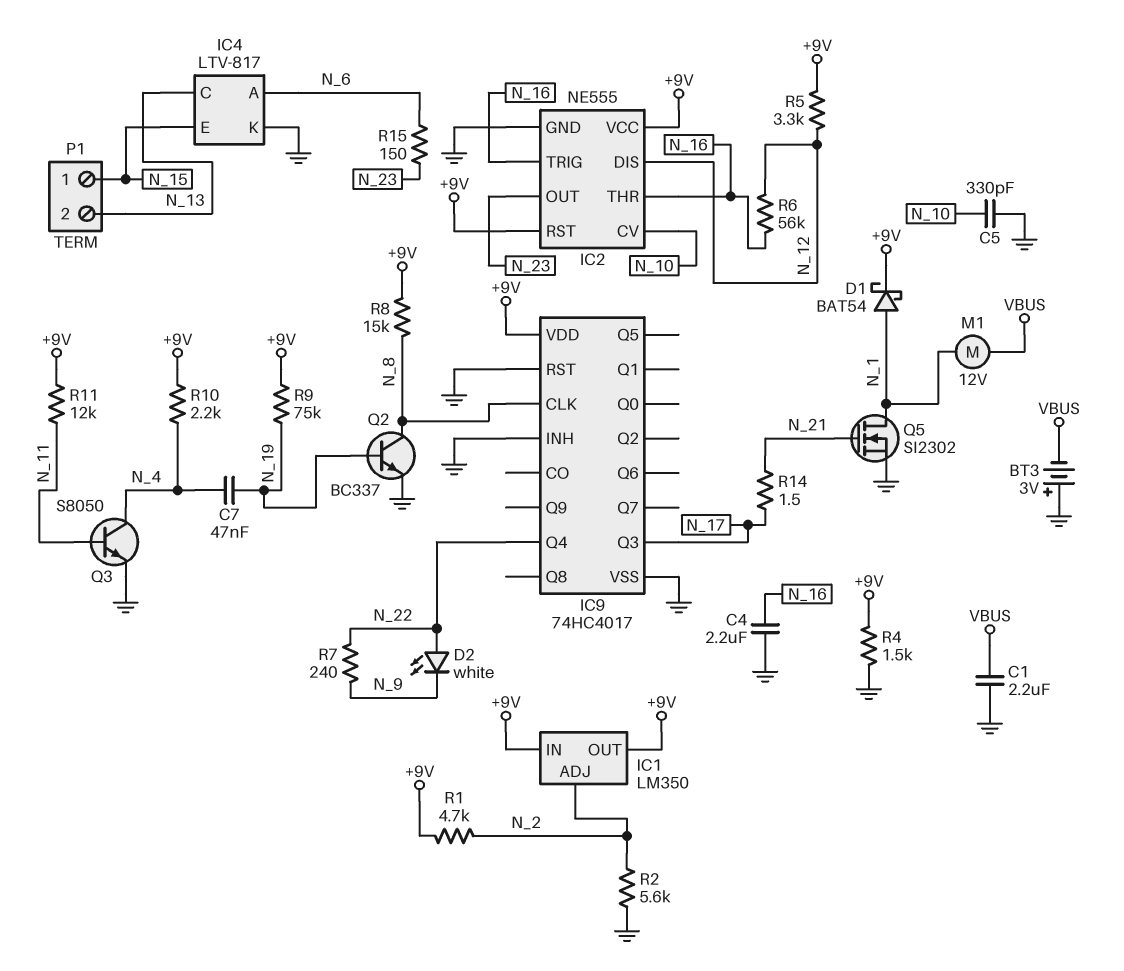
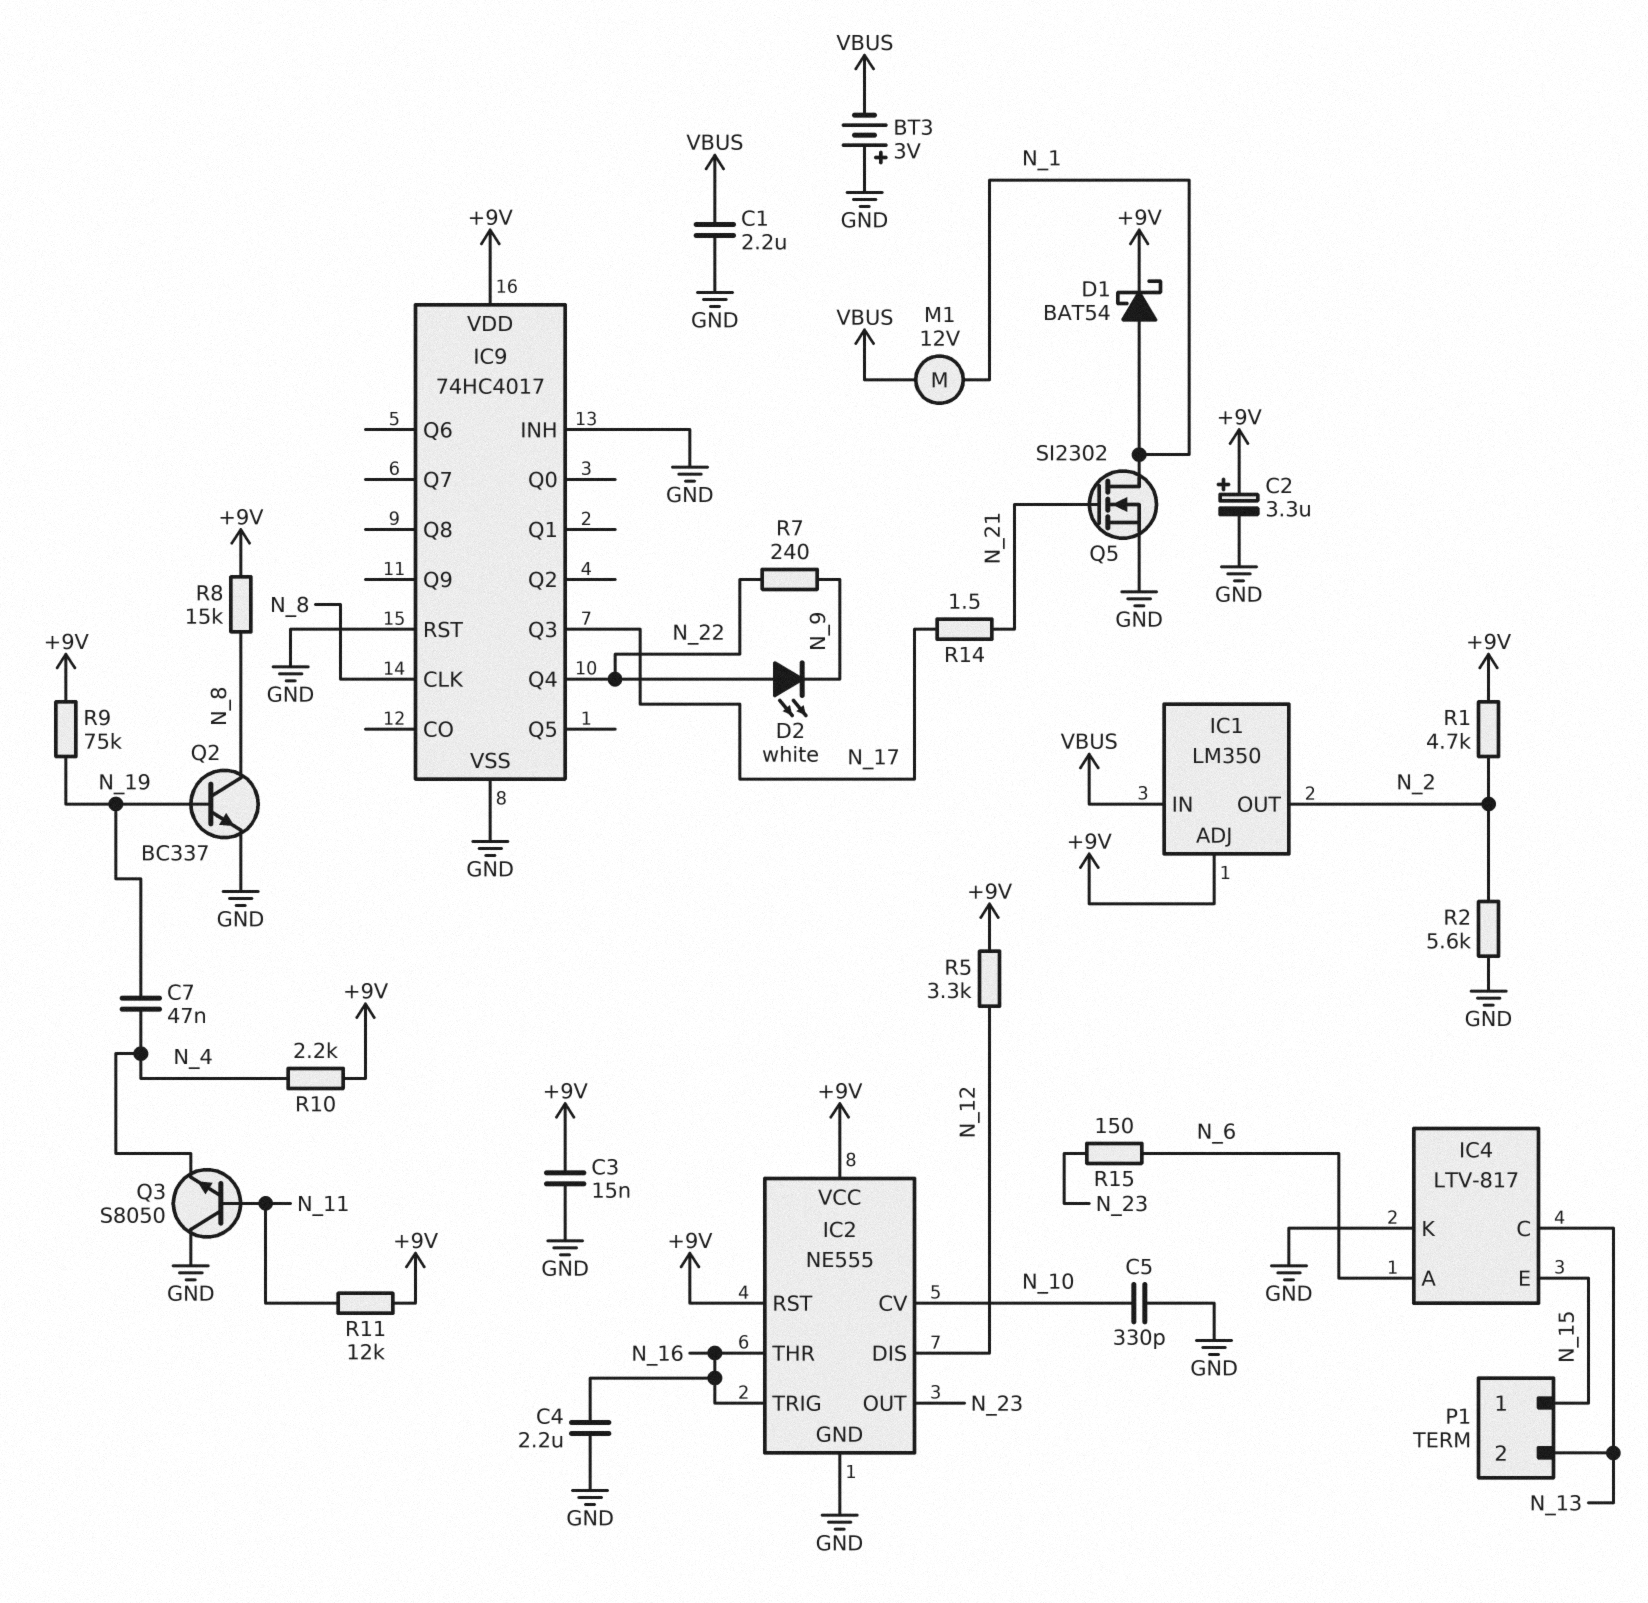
C2: none -> 3.3uF (plus +9V, minus GND)
C3: none -> 15nF (+9V, GND)
IC1 pin ADJ: N_2 -> +9V
IC1 pin IN: +9V -> VBUS
IC1 pin OUT: +9V -> N_2
Q3: NPN S8050 (B N_11, C N_4, E GND) -> NPN S8050 (B N_11, C GND, E N_4)
R4: 1.5k (+9V, GND) -> none
R6: 56k (N_12, N_16) -> none

